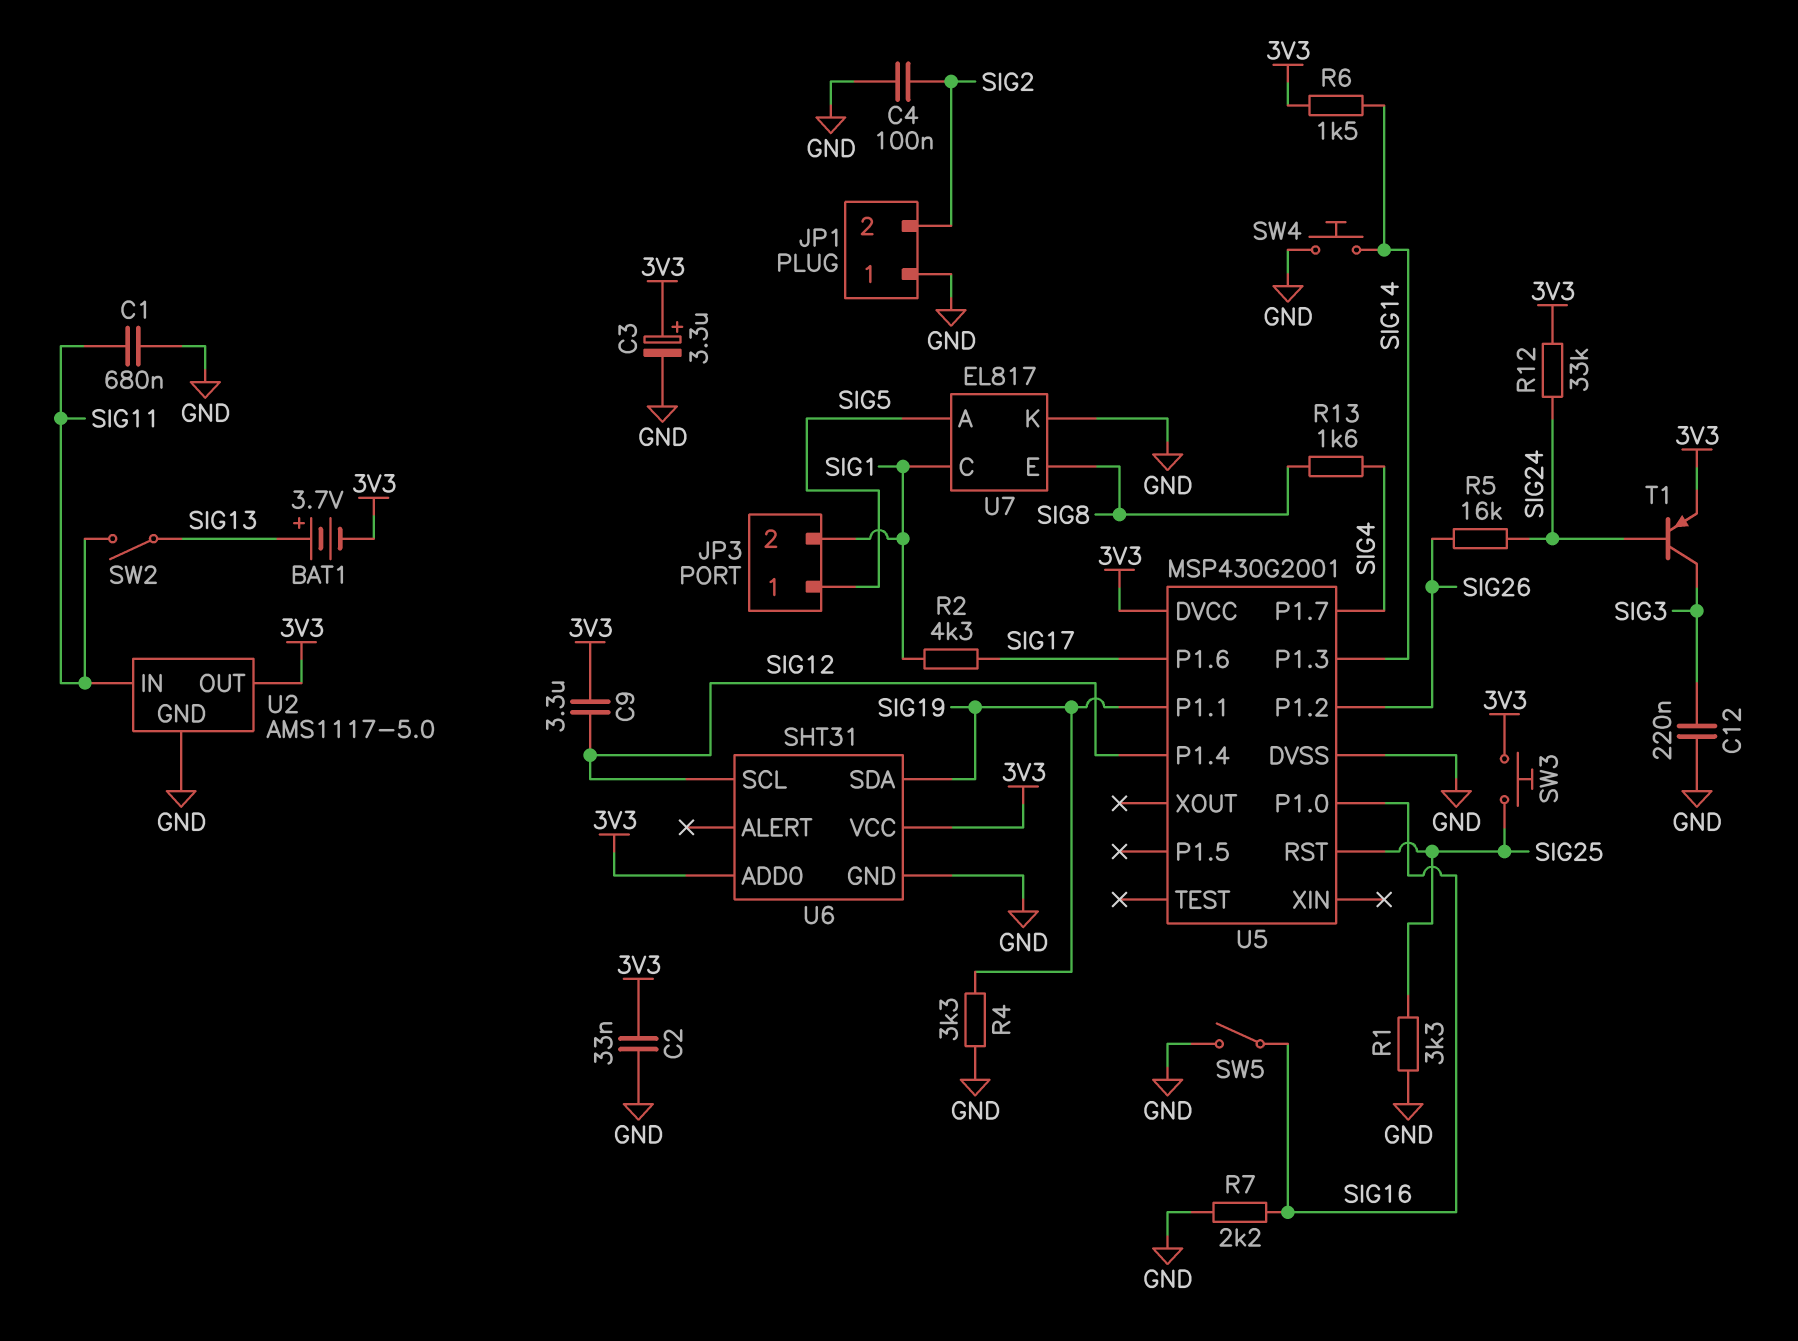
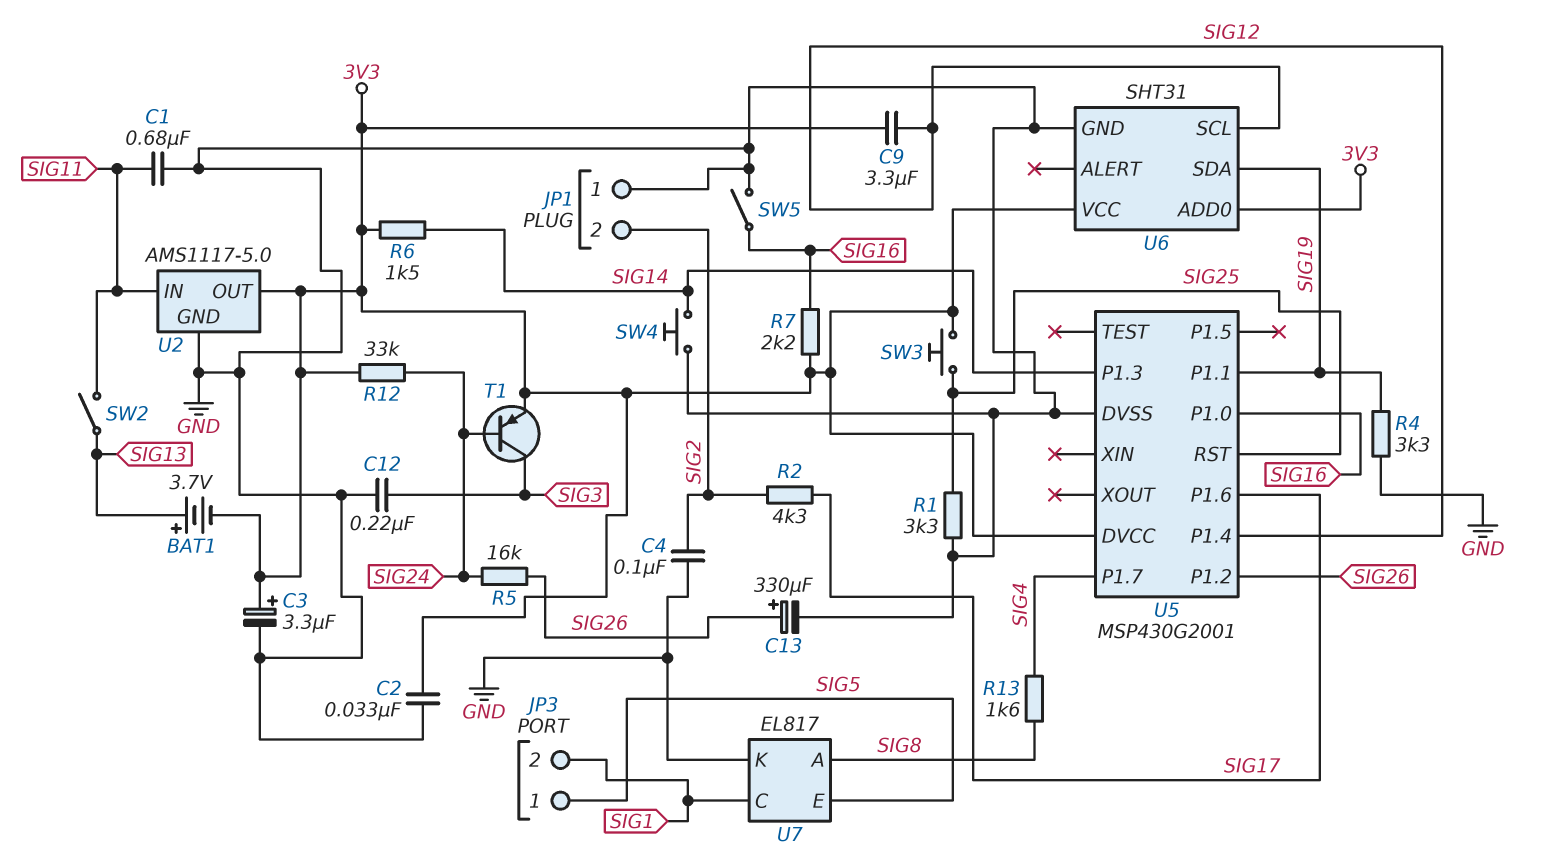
C13: none -> 330uF (plus SIG26, minus GND)
R2: 4.3k (SIG1, SIG17) -> 4.3k (SIG2, SIG17)
R7: 2.2k (GND, SIG16) -> 2.2k (3V3, SIG16)
U7 pin A: SIG5 -> SIG8
U7 pin E: SIG8 -> SIG5

